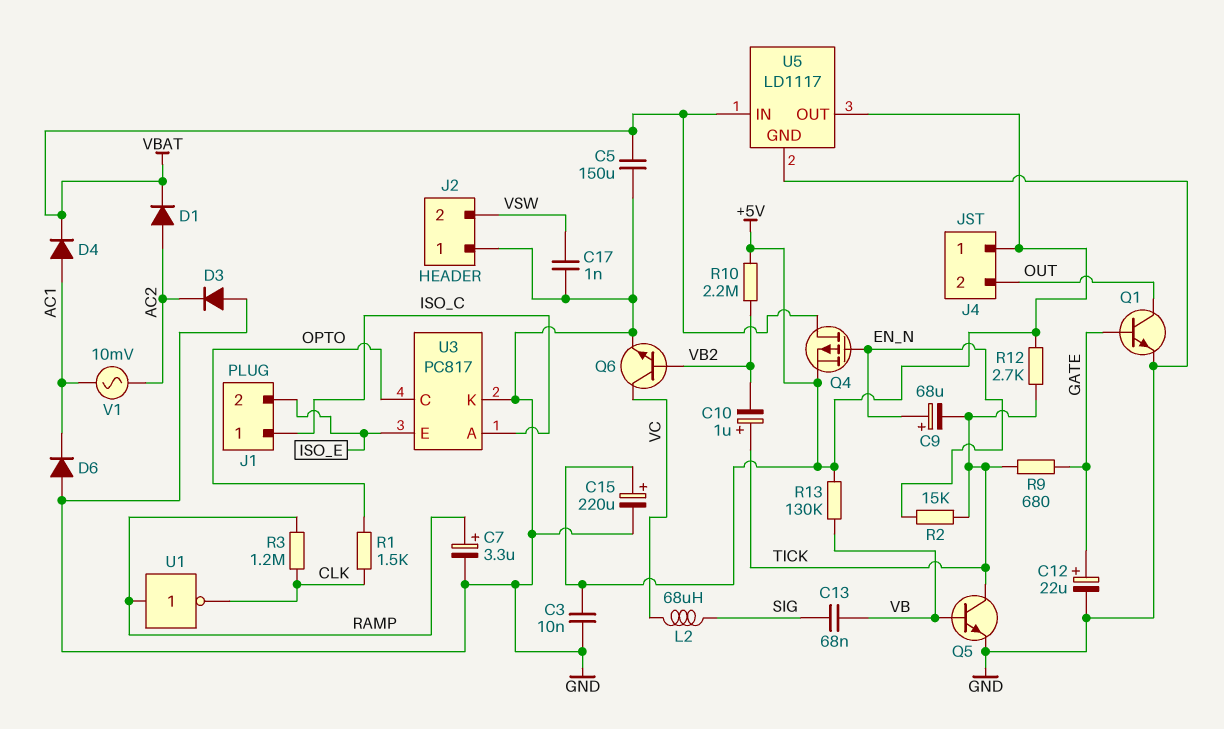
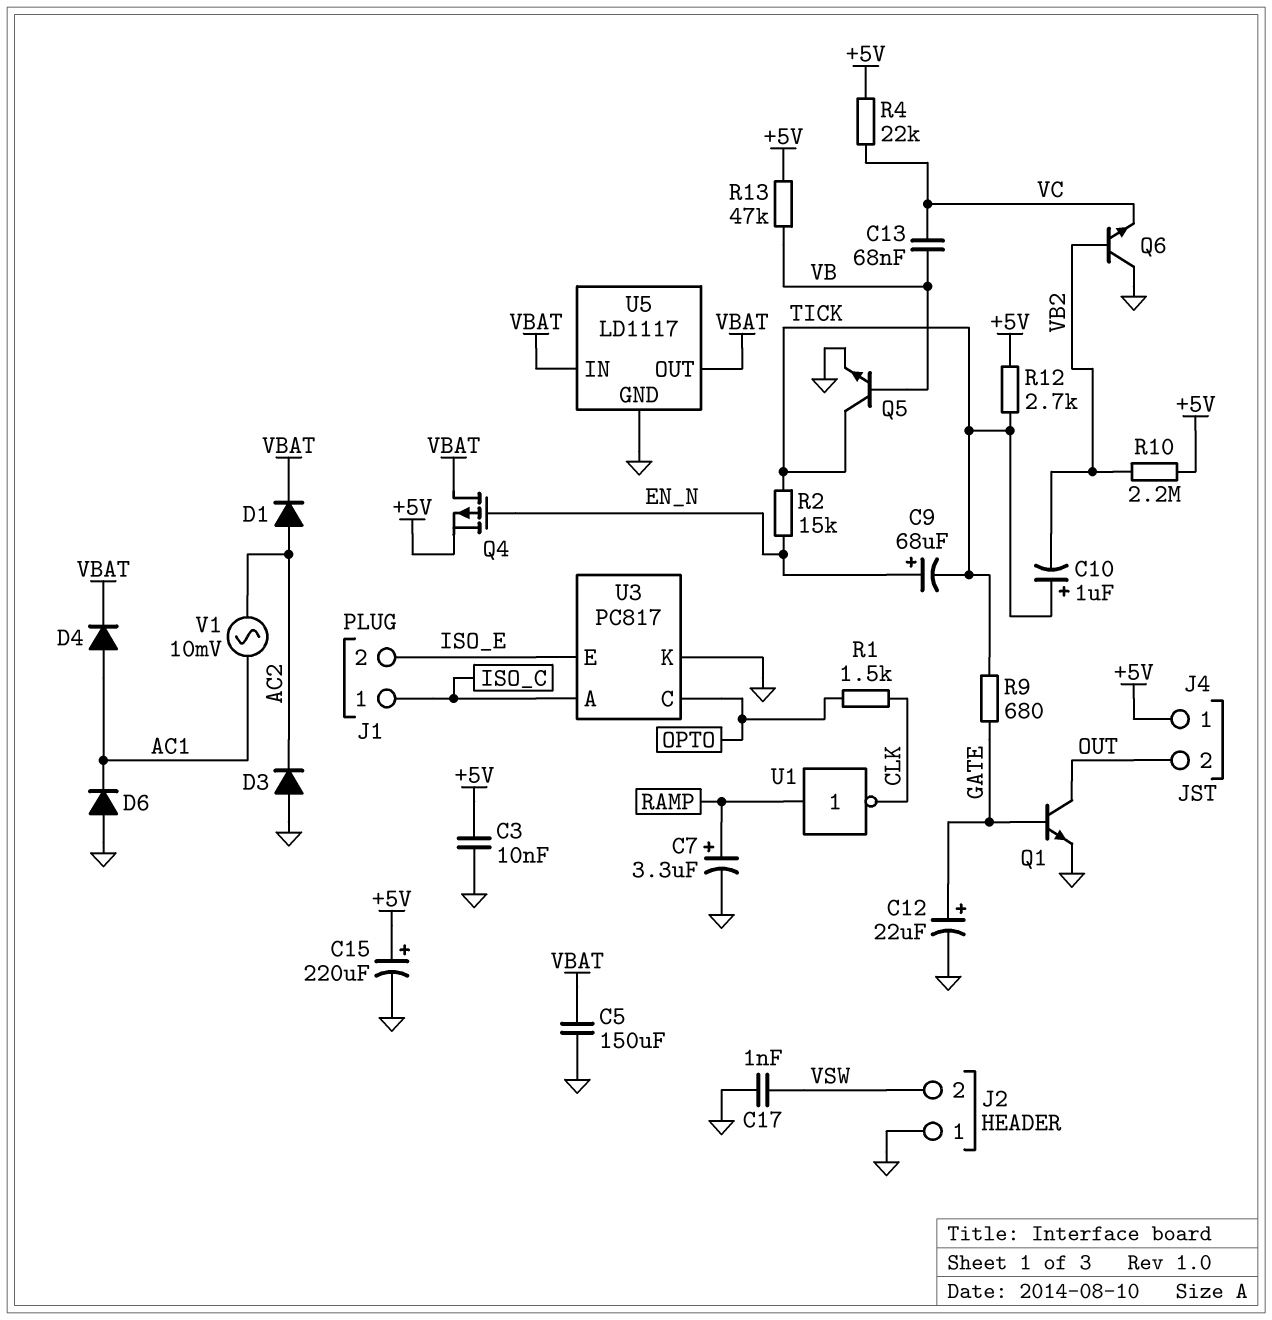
C13: 68nF (SIG, VB) -> 68nF (VB, VC)
L2: 68uH (SIG, VC) -> none
Q6: NPN (B VB2, C VC, E GND) -> NPN (B VB2, C GND, E VC)
R3: 1.2M (CLK, RAMP) -> none
R4: none -> 22k (+5V, VC)
R13: 130k (+5V, VB) -> 47k (+5V, VB)
U5 pin OUT: +5V -> VBAT

